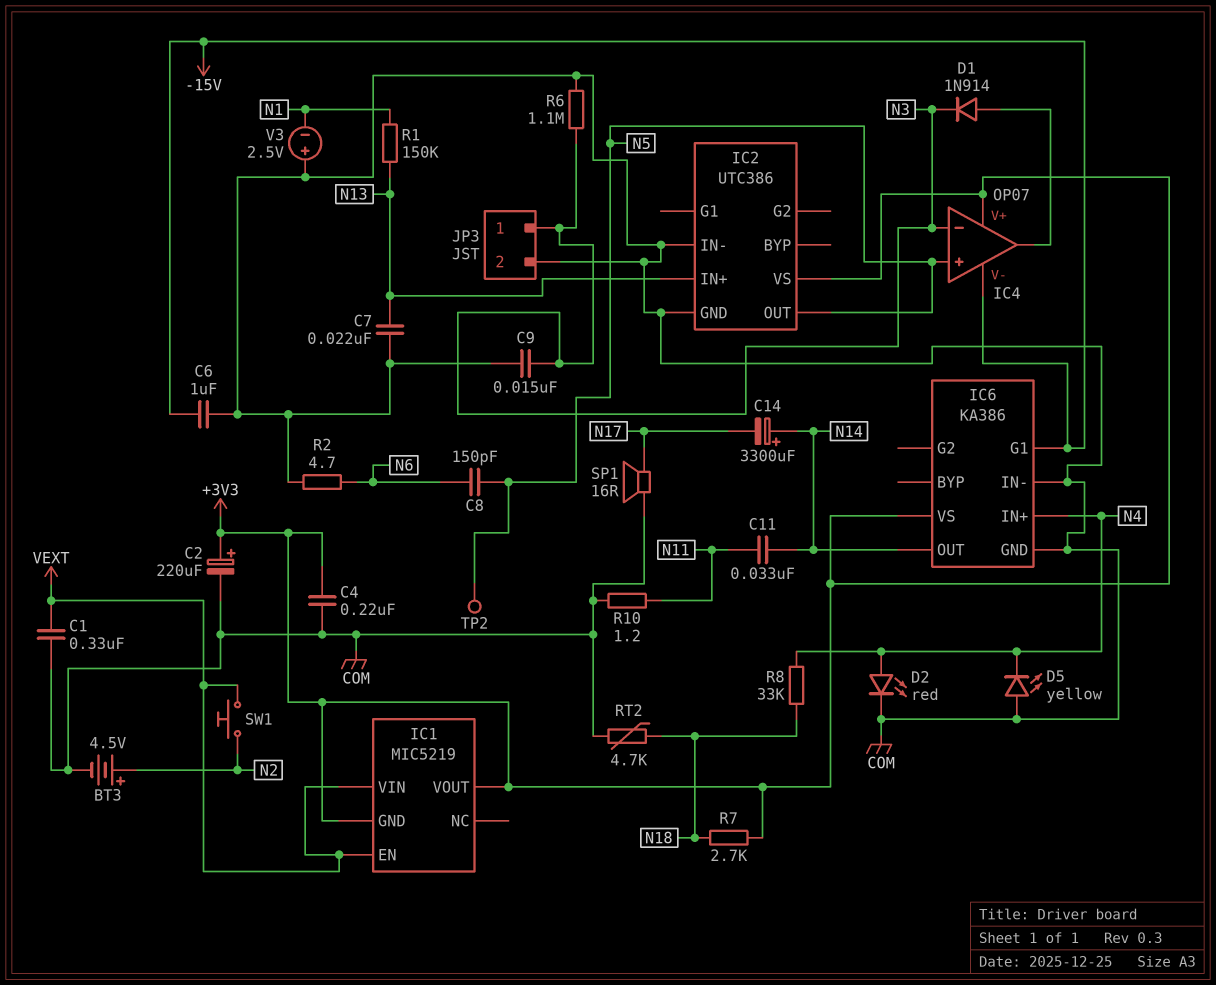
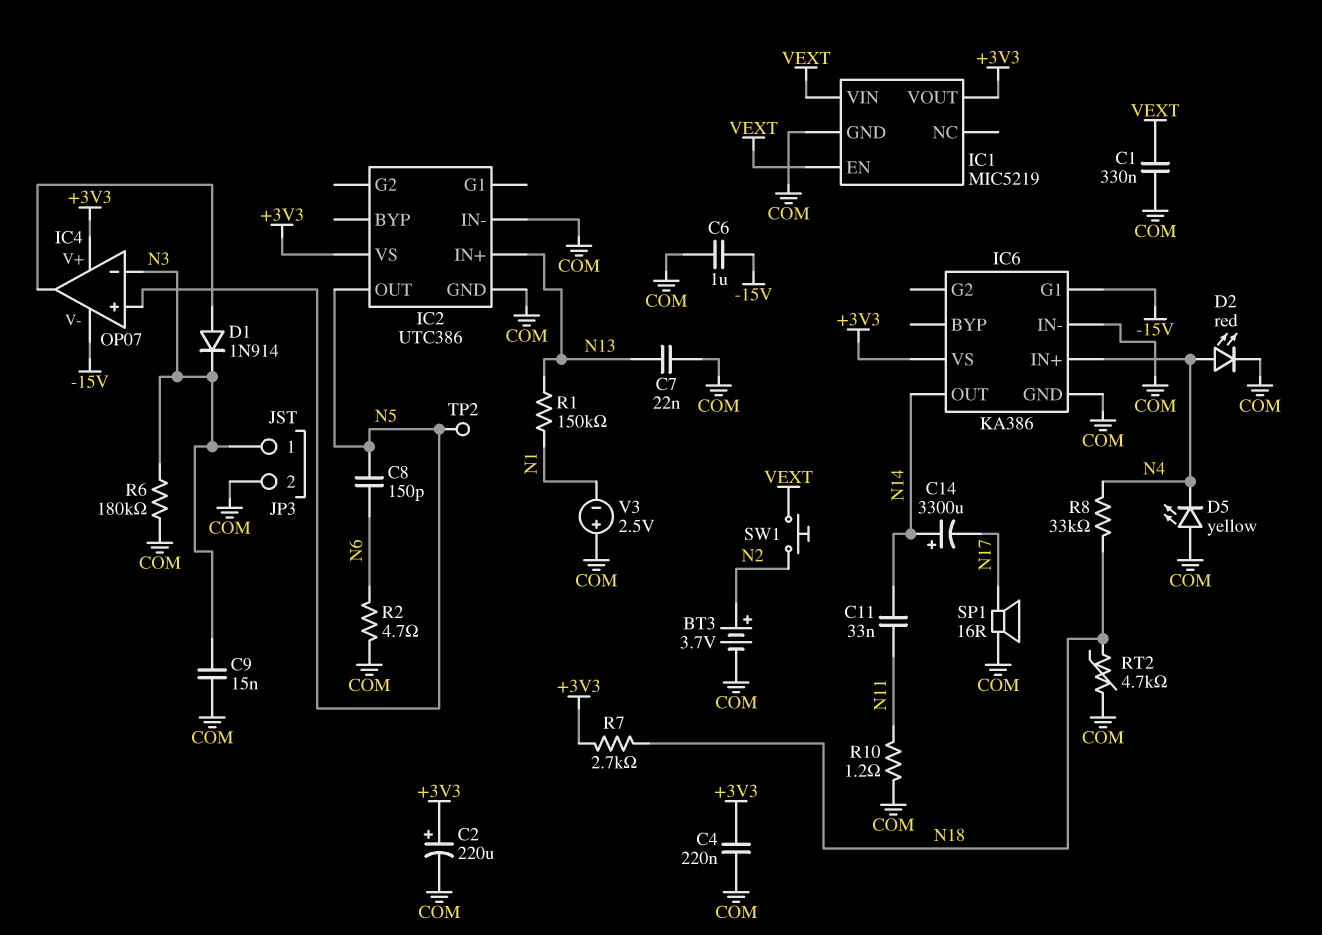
BT3: 4.5V (plus N2, minus COM) -> 3.7V (plus N2, minus COM)
IC1 pin GND: +3V3 -> COM
R6: 1.1M (COM, N3) -> 180k (COM, N3)

